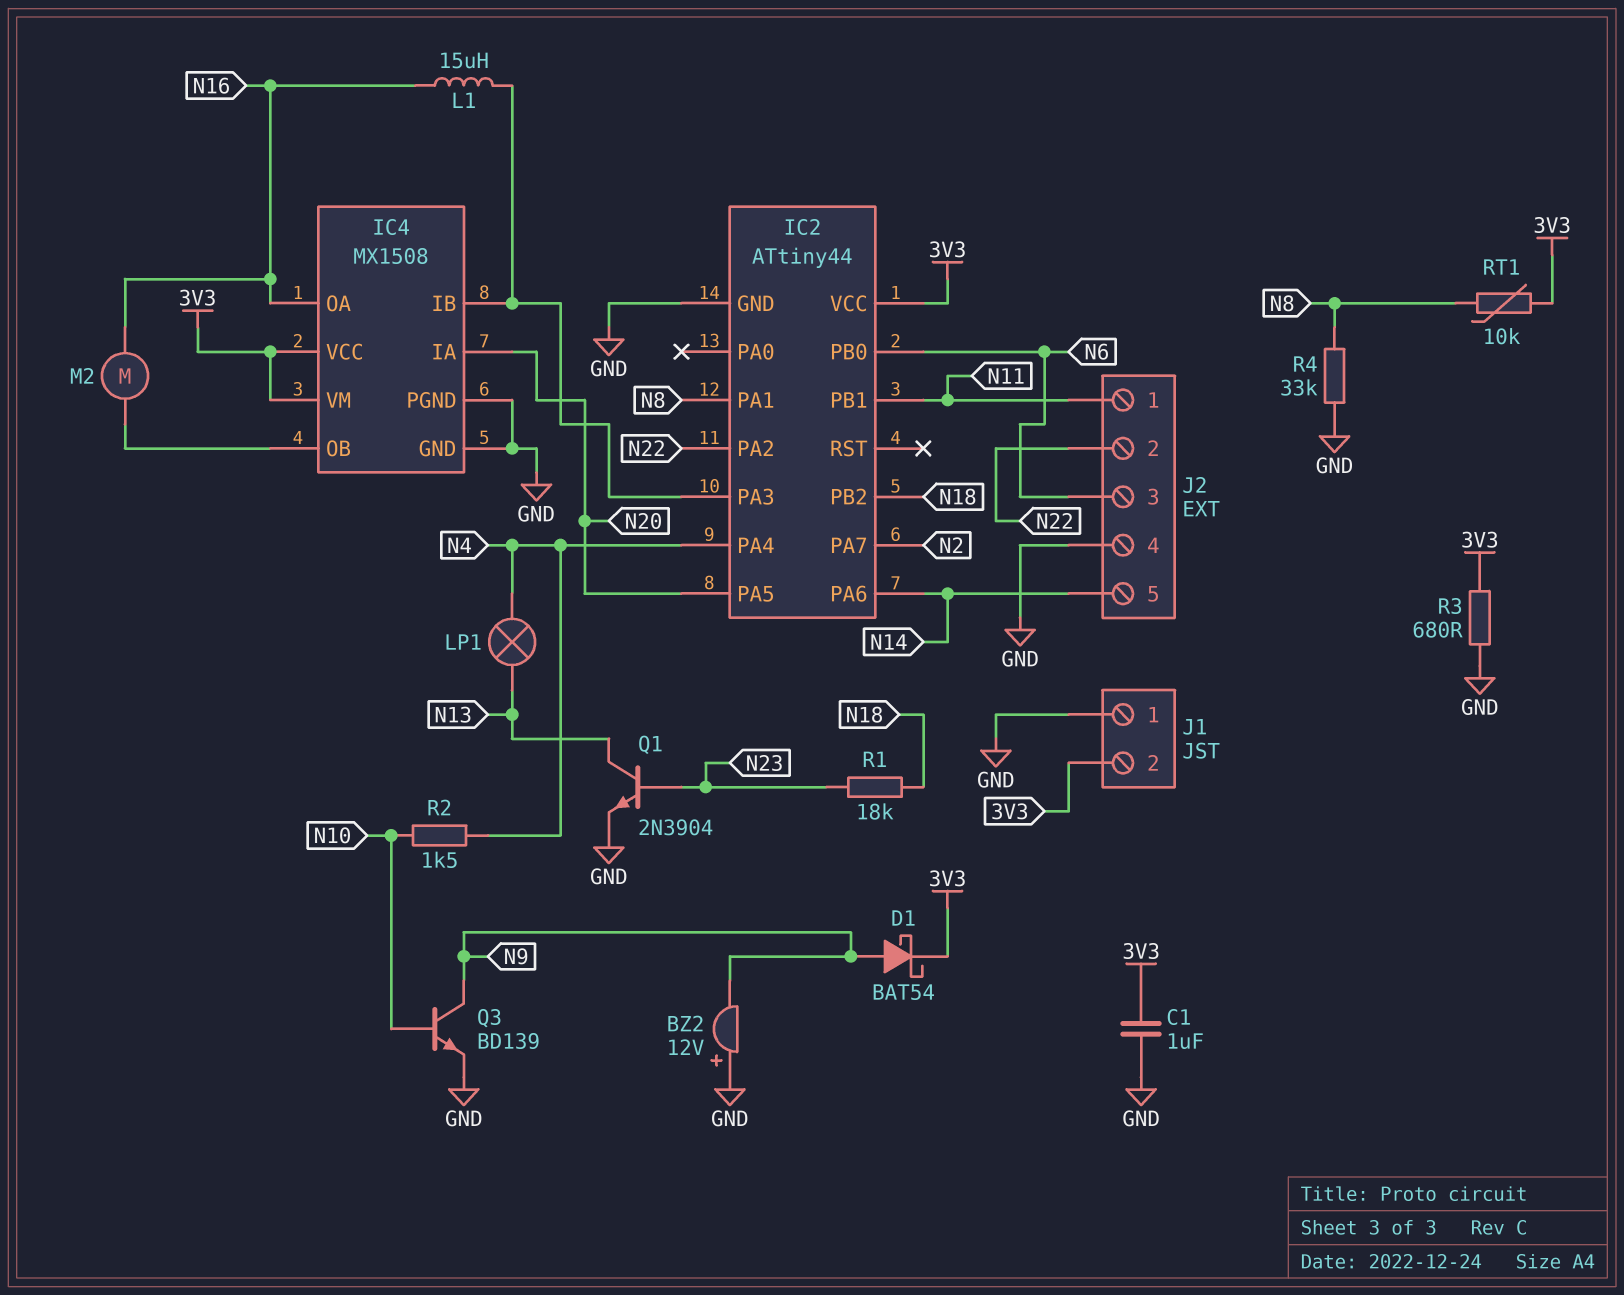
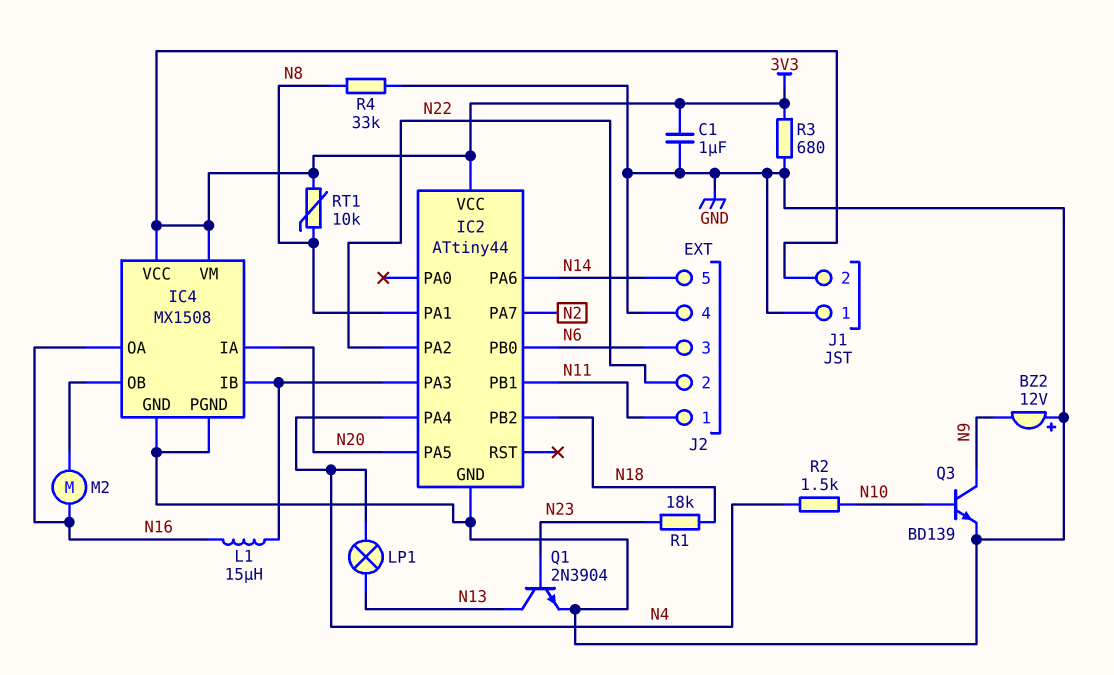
D1: schottky BAT54 (A N9, K 3V3) -> none

